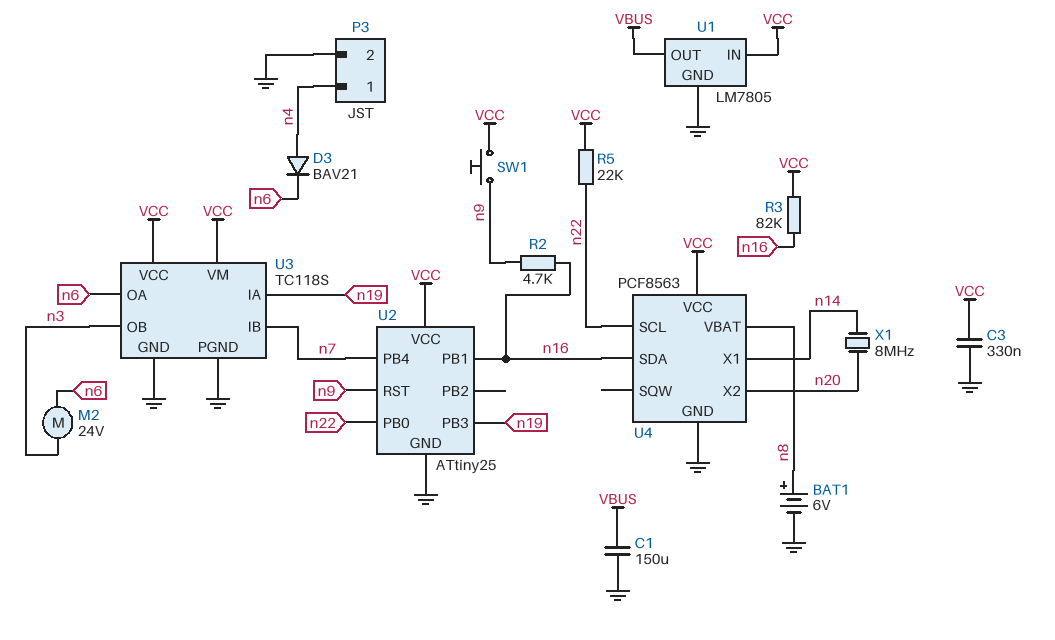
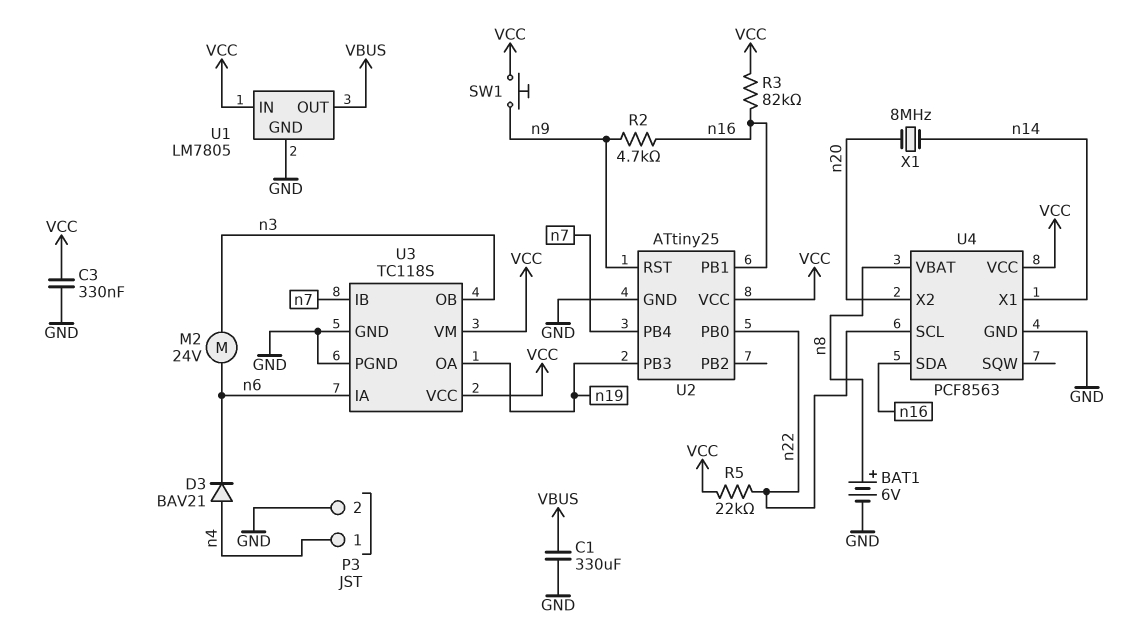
C1: 150uF (GND, VBUS) -> 330uF (GND, VBUS)
U3 pin IA: n19 -> n6
U3 pin OA: n6 -> n19

